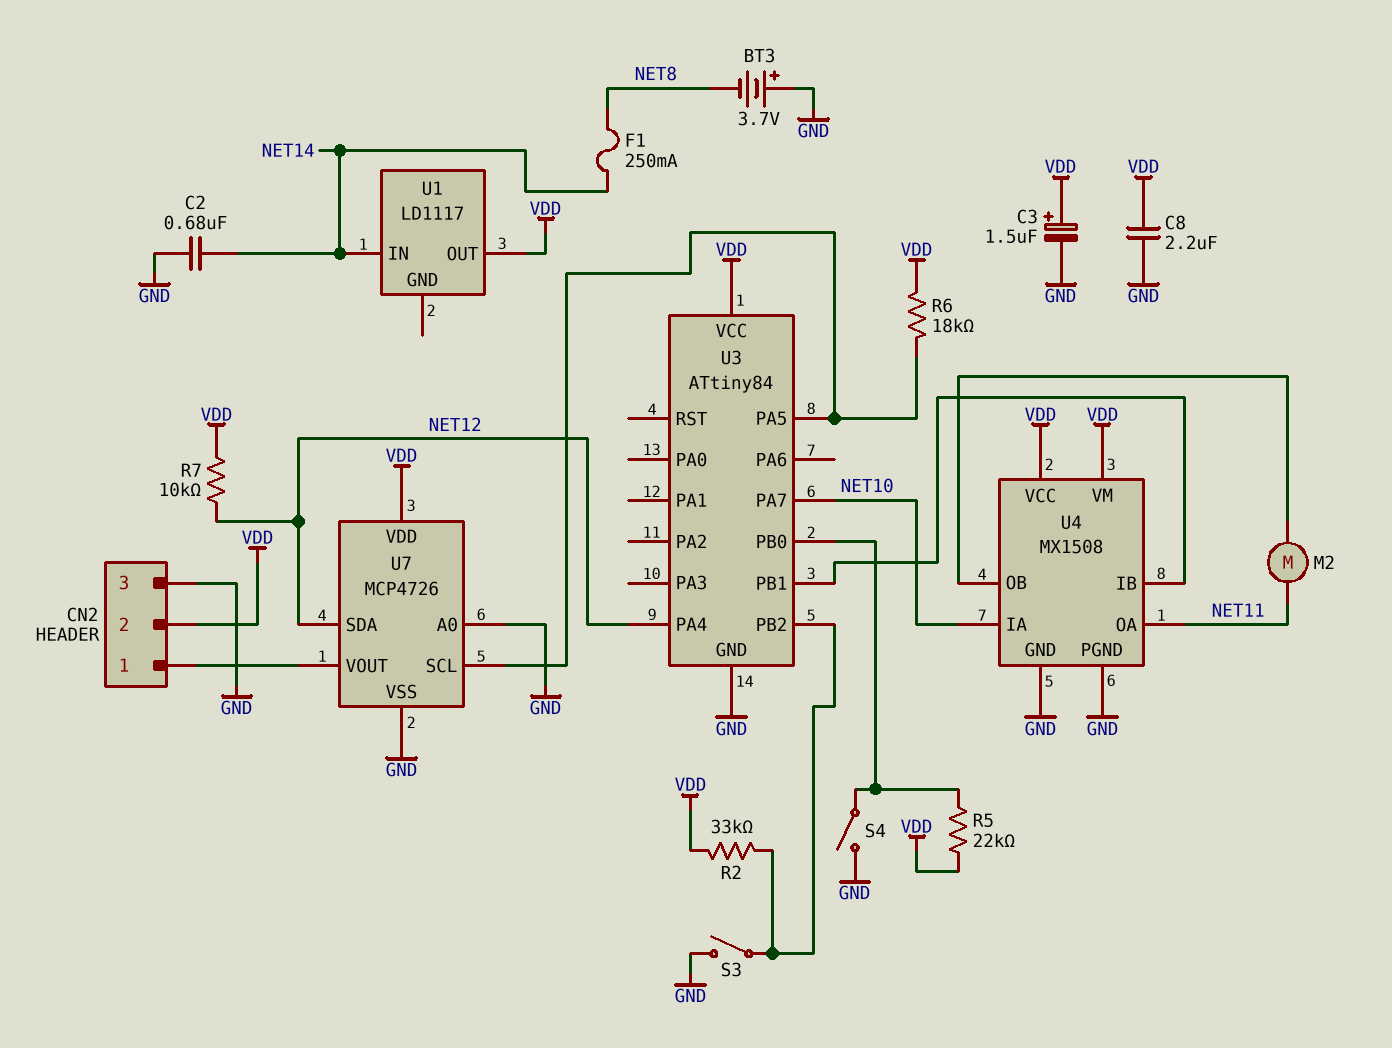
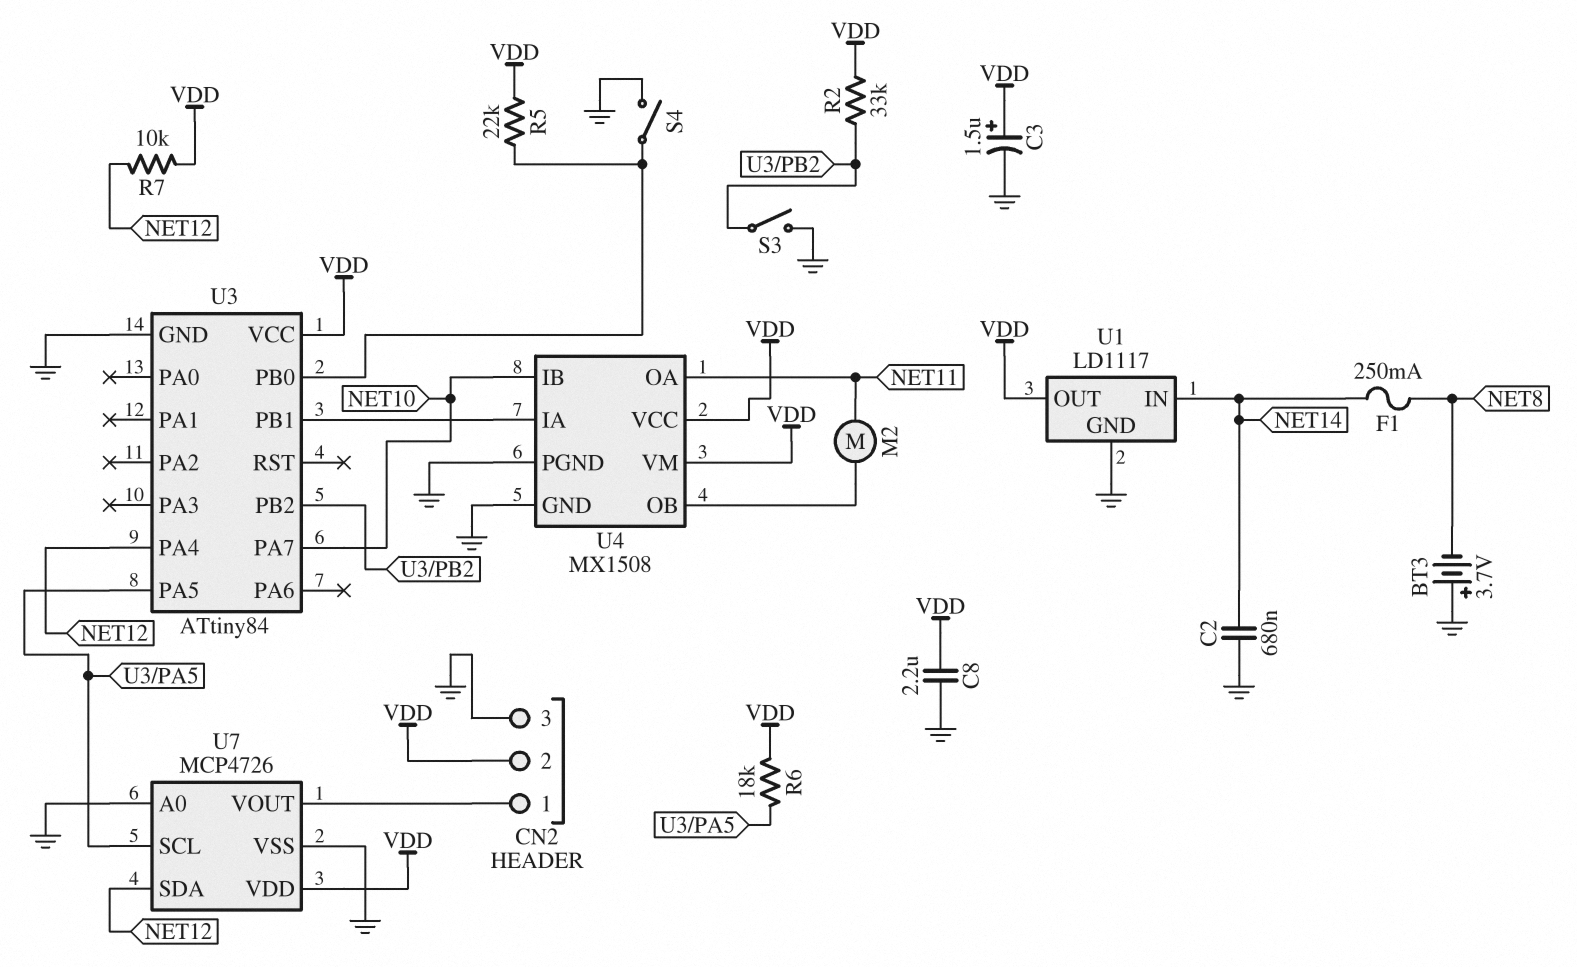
U1 pin GND: none -> GND
U4 pin IA: NET10 -> U3/PB1
U4 pin IB: U3/PB1 -> NET10

